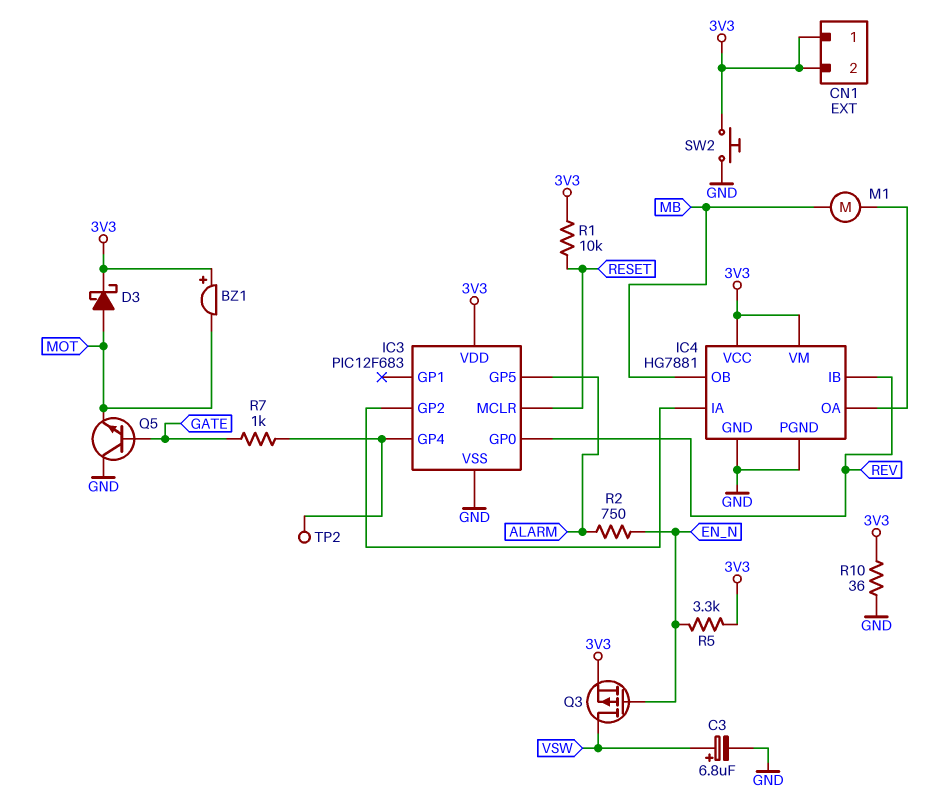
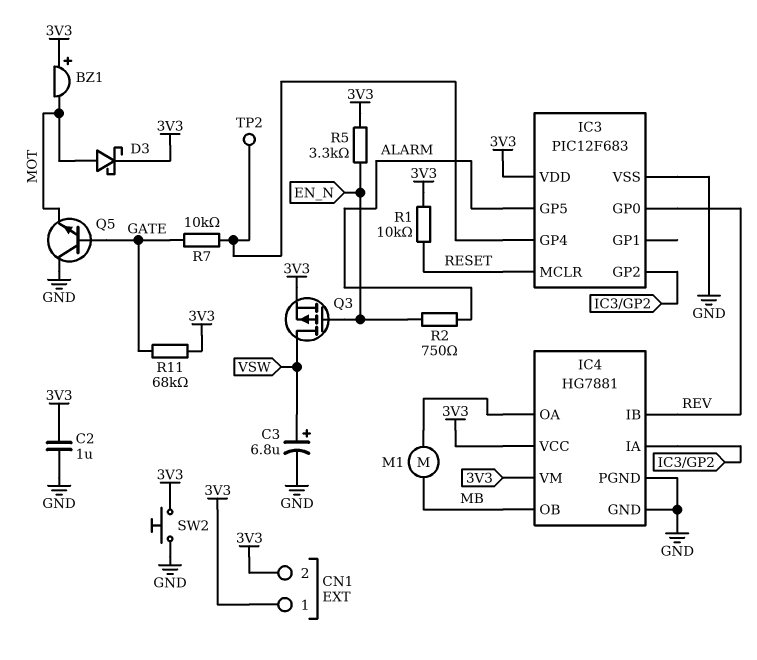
C2: none -> 1uF (3V3, GND)
R7: 1k (GATE, IC3/GP4) -> 10k (GATE, IC3/GP4)
R10: 36 (3V3, GND) -> none
R11: none -> 68k (3V3, GATE)

